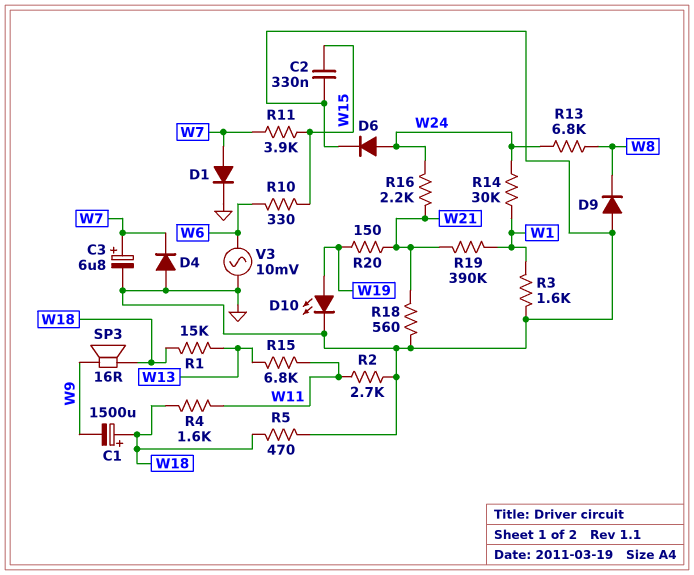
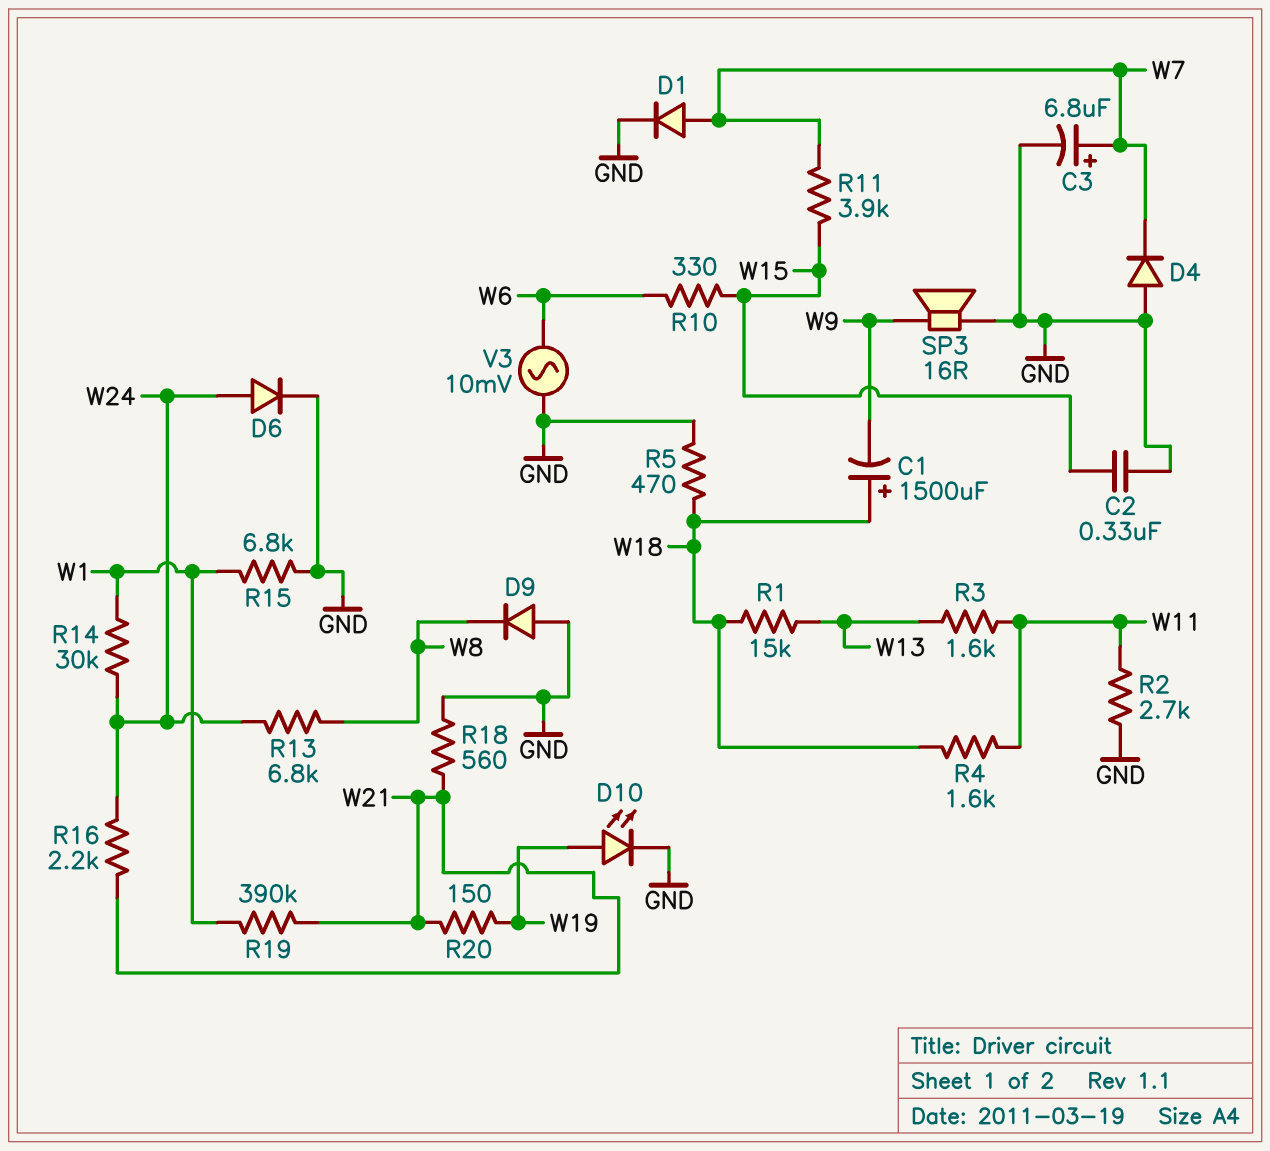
R3: 1.6k (GND, W1) -> 1.6k (W11, W13)
R15: 6.8k (W11, W13) -> 6.8k (GND, W1)
SP3: speaker 16R (W9, W18) -> speaker 16R (GND, W9)

